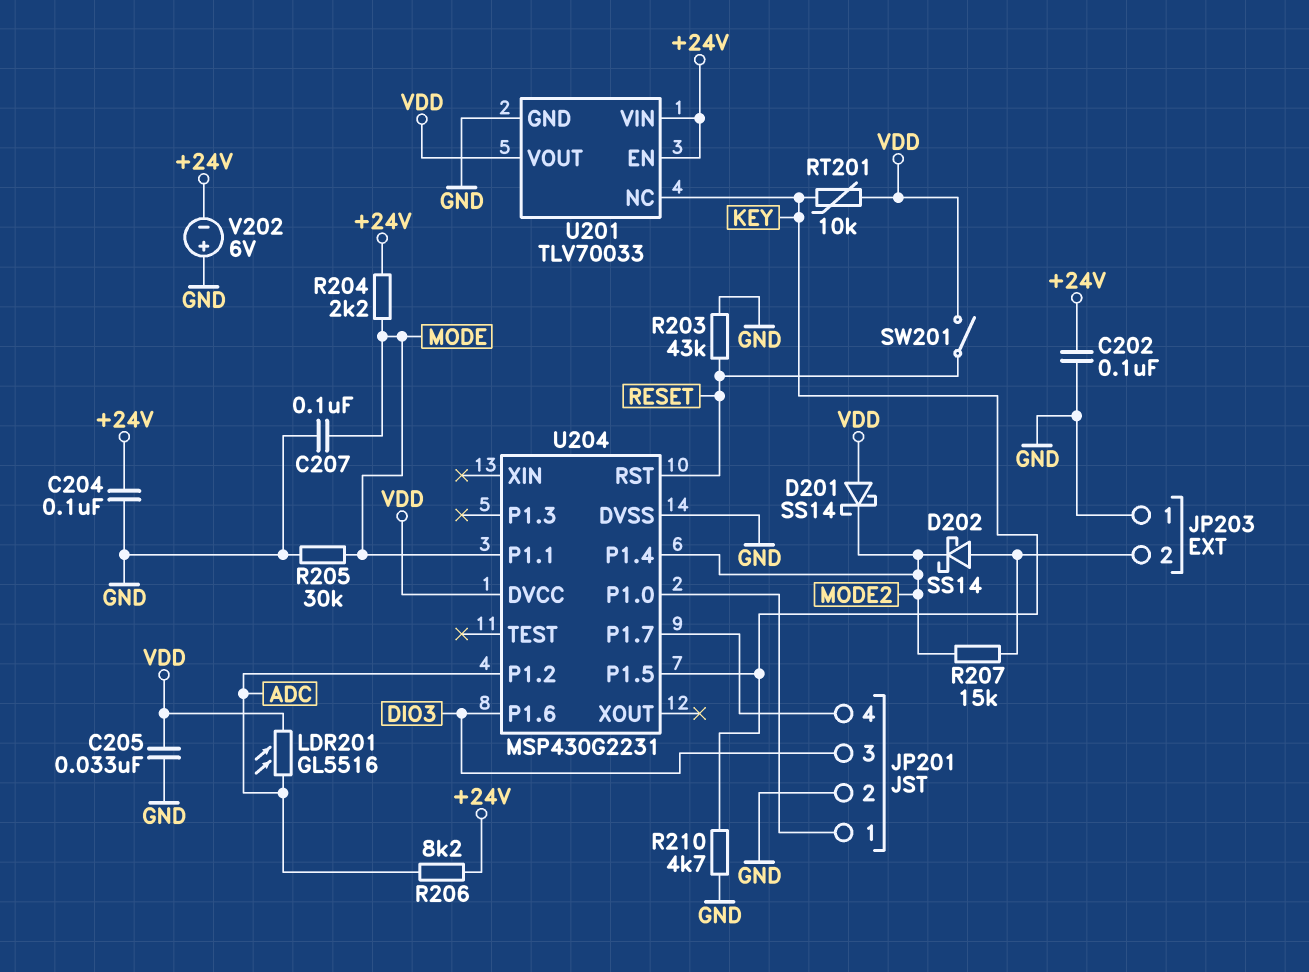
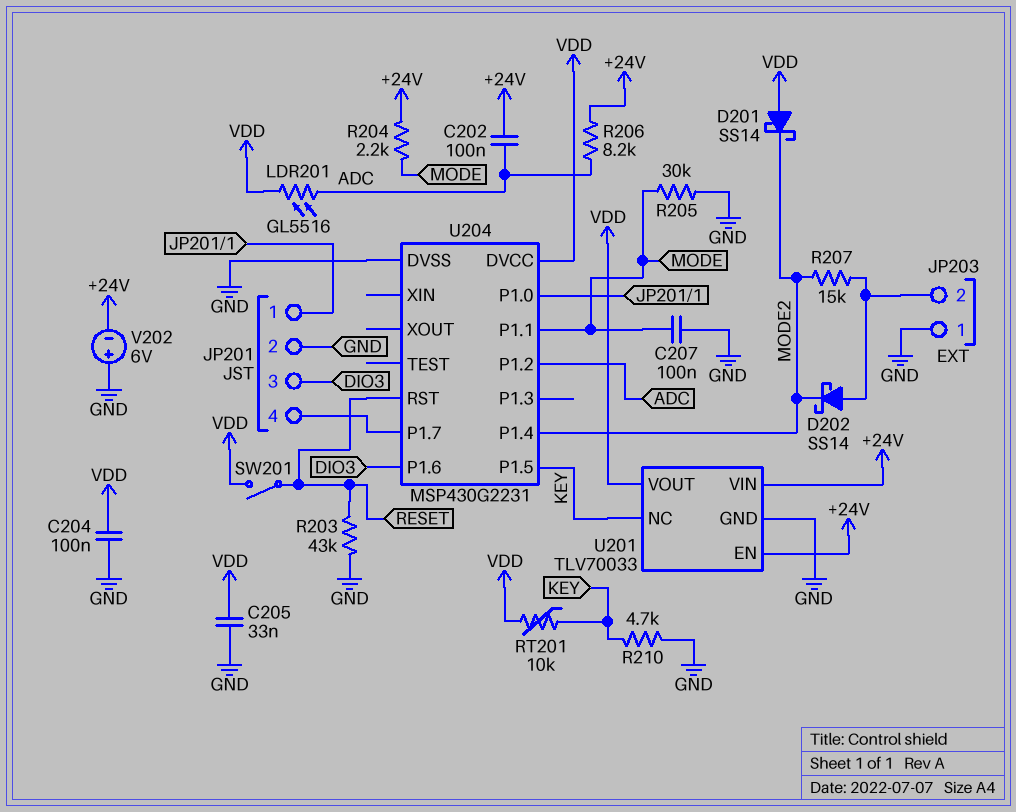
C202: 100nF (+24V, GND) -> 100nF (+24V, ADC)
C204: 100nF (+24V, GND) -> 100nF (GND, VDD)

